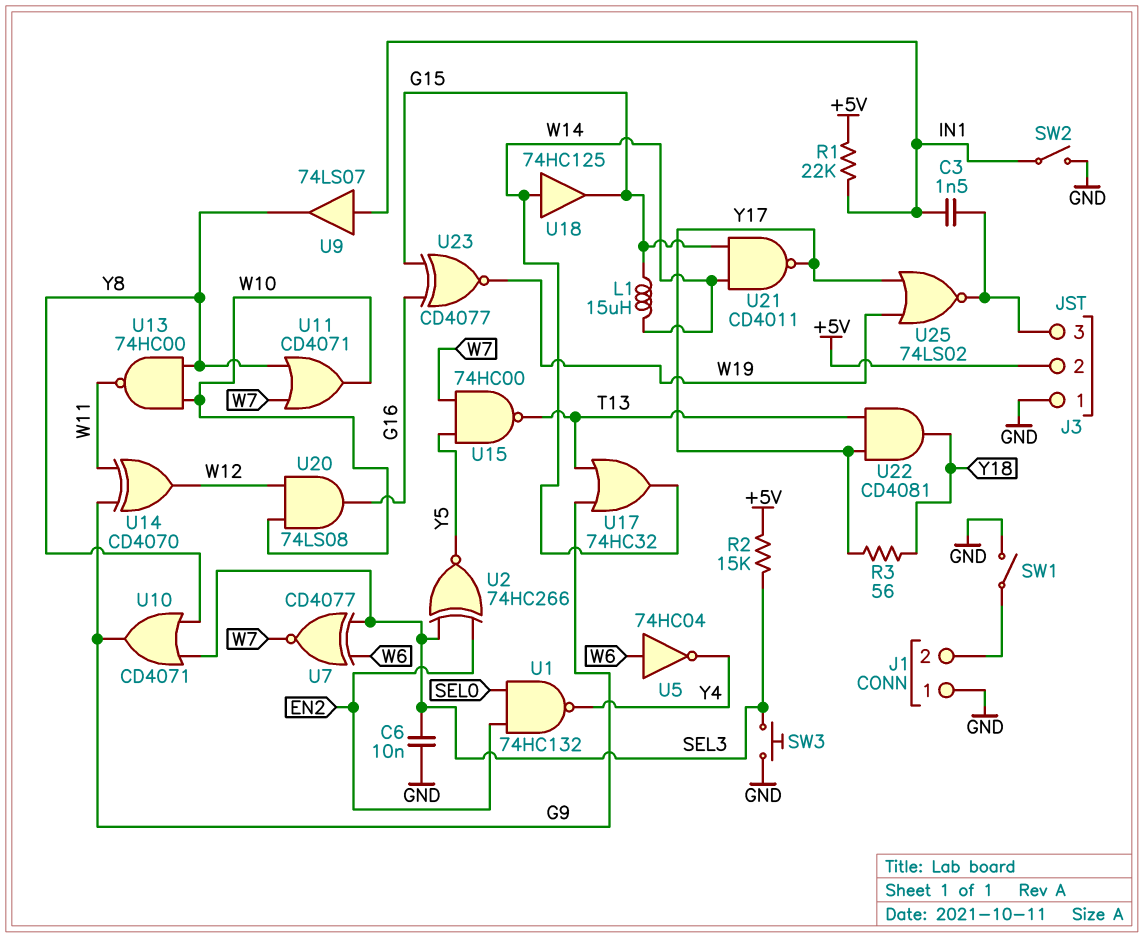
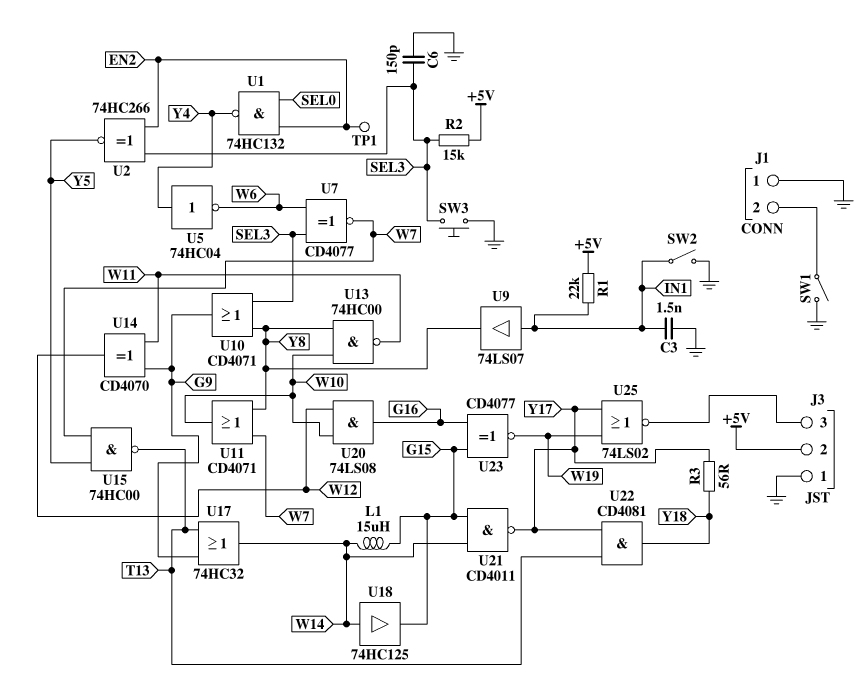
C3: 1.5nF (IN1, J3/3) -> 1.5nF (GND, IN1)
C6: 10nF (GND, SEL3) -> 150pF (GND, SEL3)
TP1: none -> test point (EN2)
U5: NOT 74HC04 (in W6, out Y4) -> NOT 74HC04 (in Y4, out W6)

